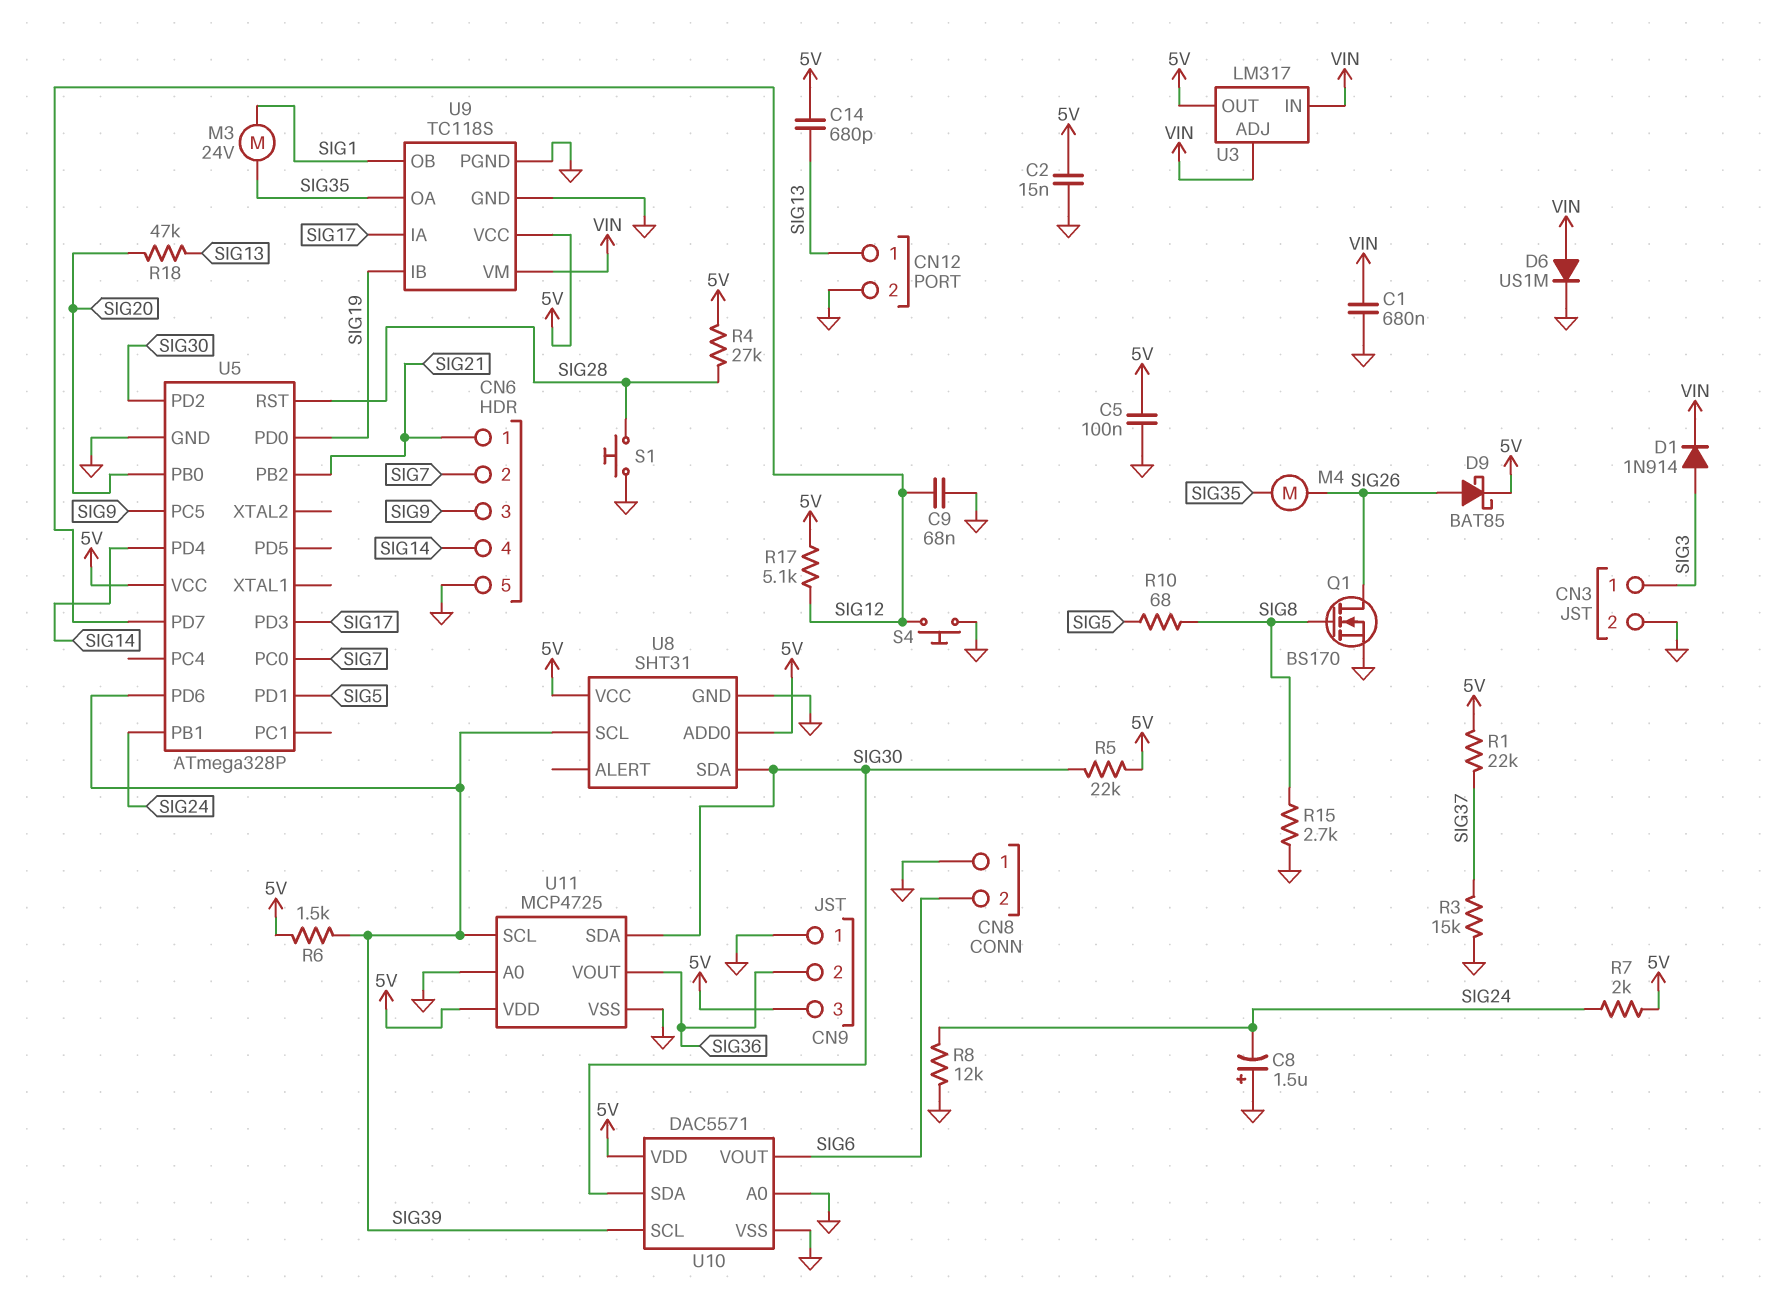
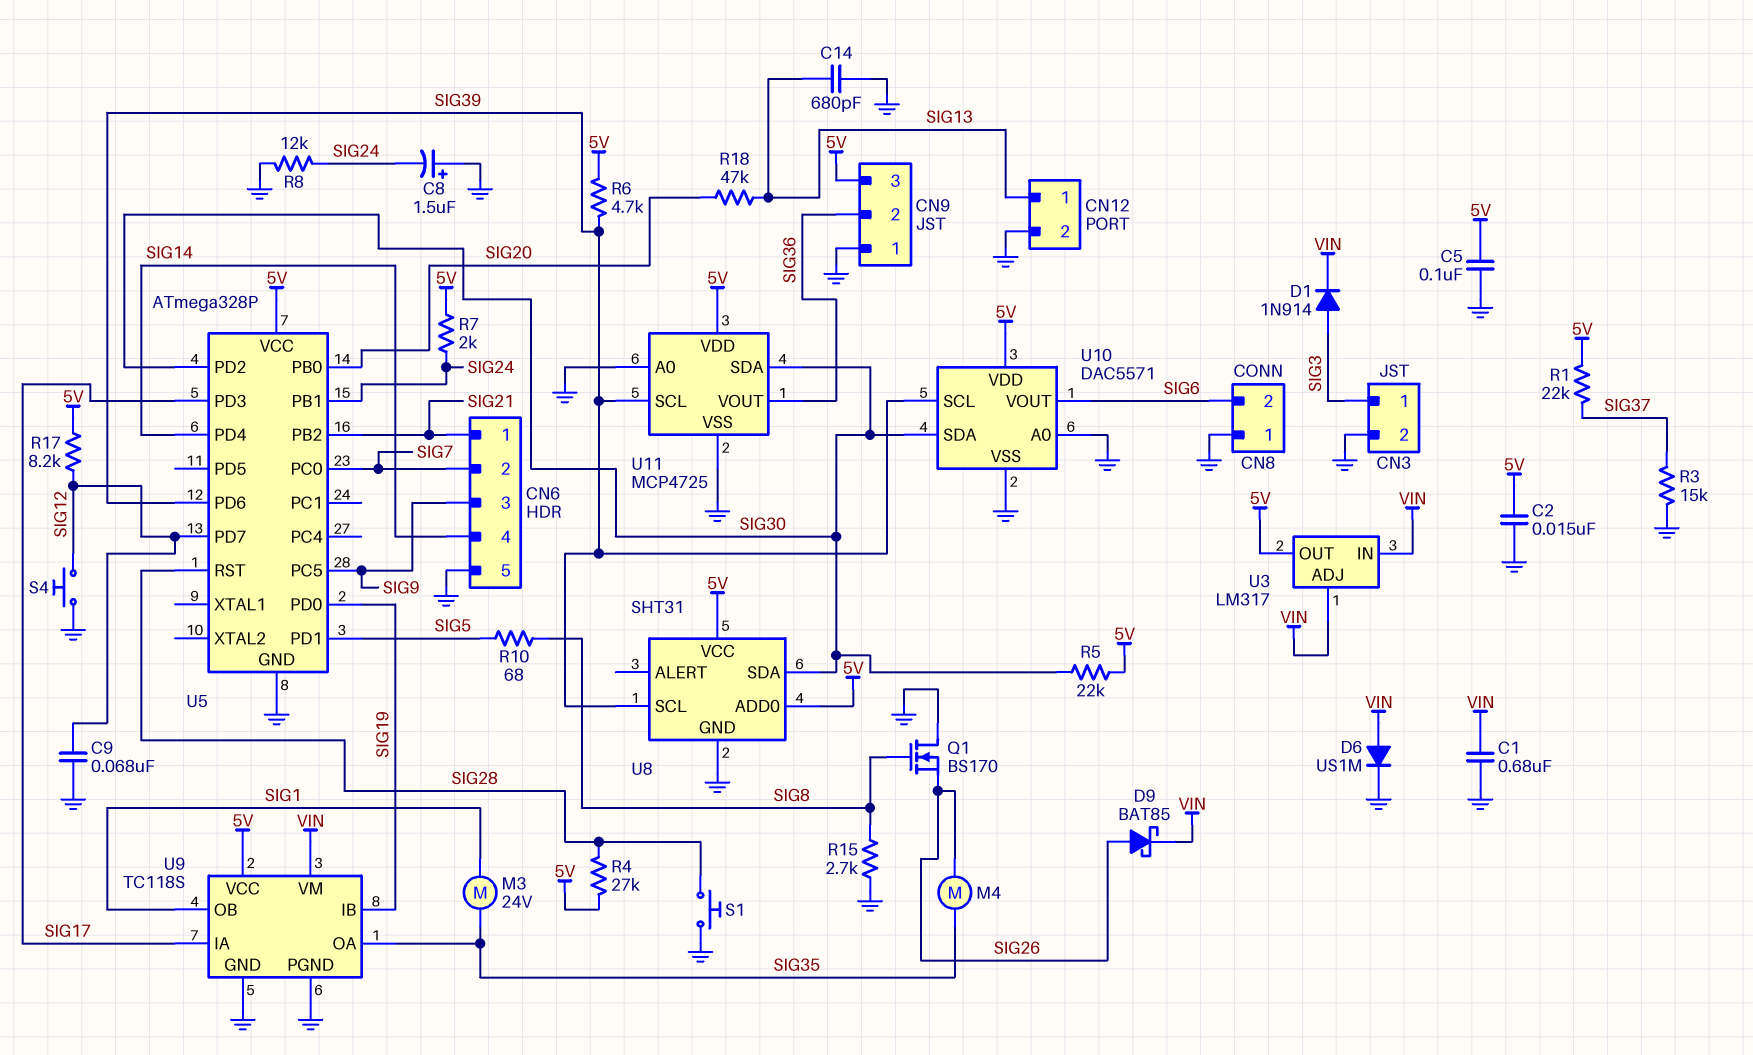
C14: 680pF (5V, SIG13) -> 680pF (GND, SIG13)
D9: schottky BAT85 (A SIG26, K 5V) -> schottky BAT85 (A SIG26, K VIN)
Q1: NMOS BS170 (G SIG8, D SIG26, S GND) -> NMOS BS170 (G SIG8, D GND, S SIG26)
R6: 1.5k (5V, SIG39) -> 4.7k (5V, SIG39)
R17: 5.1k (5V, SIG12) -> 8.2k (5V, SIG12)

